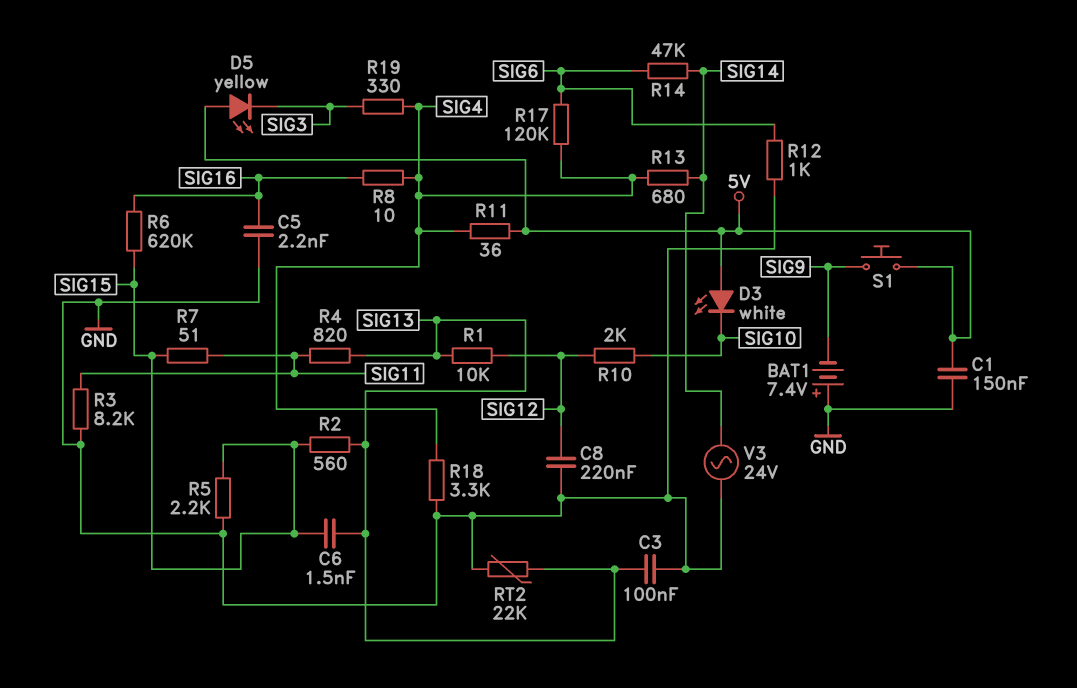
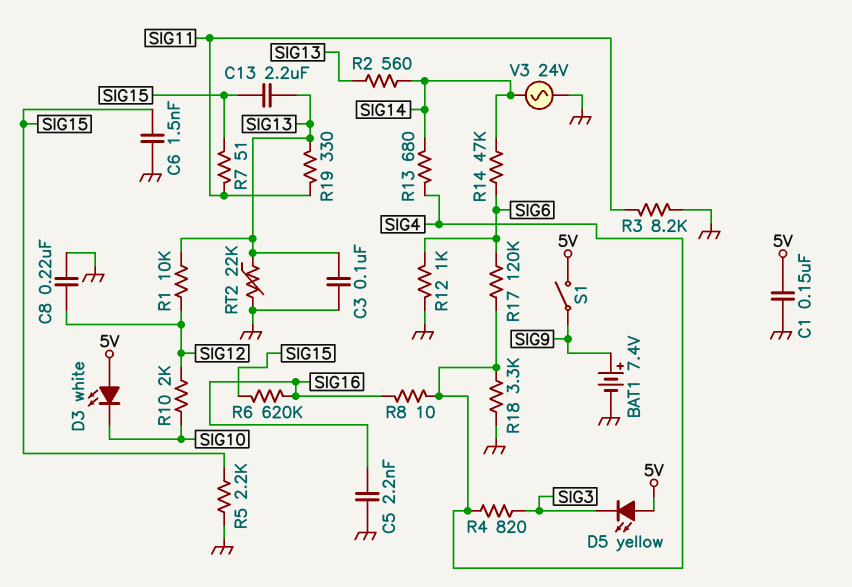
BAT1: 7.4V (plus GND, minus SIG9) -> 7.4V (plus SIG9, minus GND)
C6: 1.5nF (SIG13, SIG15) -> 1.5nF (GND, SIG15)
C13: none -> 2.2uF (SIG13, SIG15)
R2: 560 (SIG13, SIG15) -> 560 (SIG13, SIG14)
R4: 820 (SIG11, SIG13) -> 820 (SIG3, SIG4)
R11: 36 (5V, SIG4) -> none
R19: 330 (SIG3, SIG4) -> 330 (SIG11, SIG13)
S1: button (5V, SIG9) -> switch (5V, SIG9)

